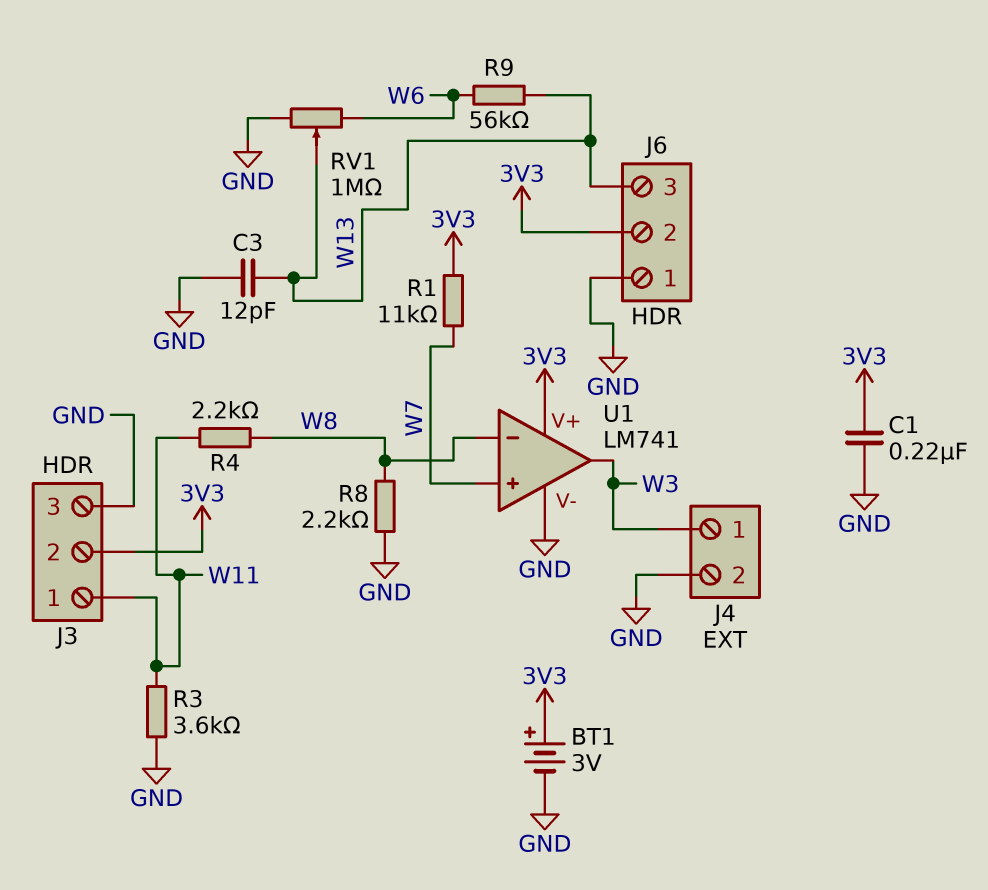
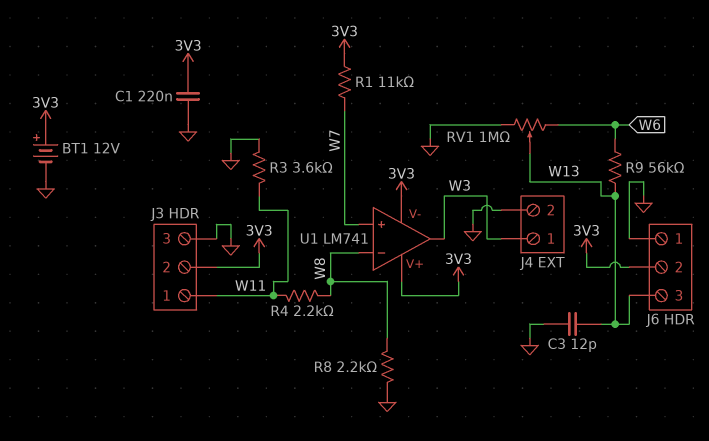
BT1: 3V (plus 3V3, minus GND) -> 12V (plus 3V3, minus GND)
U1 pin V-: GND -> 3V3

